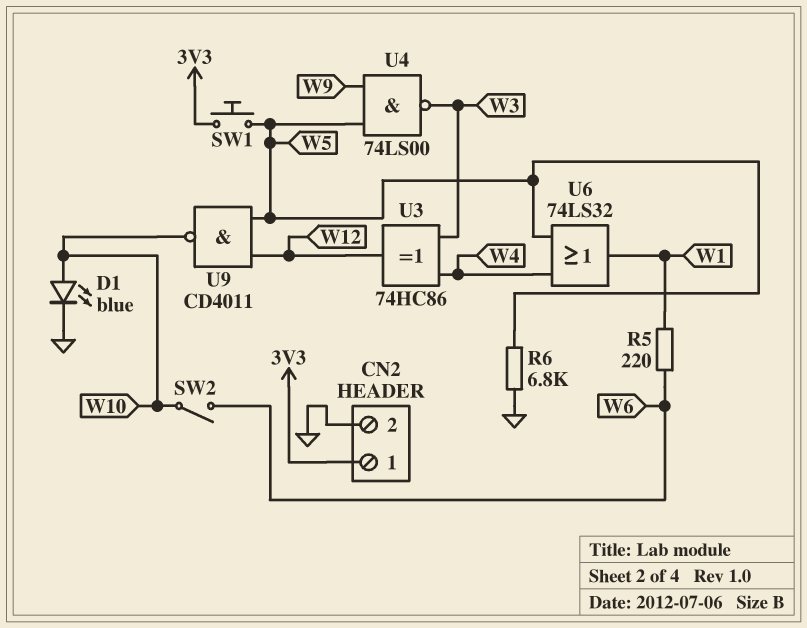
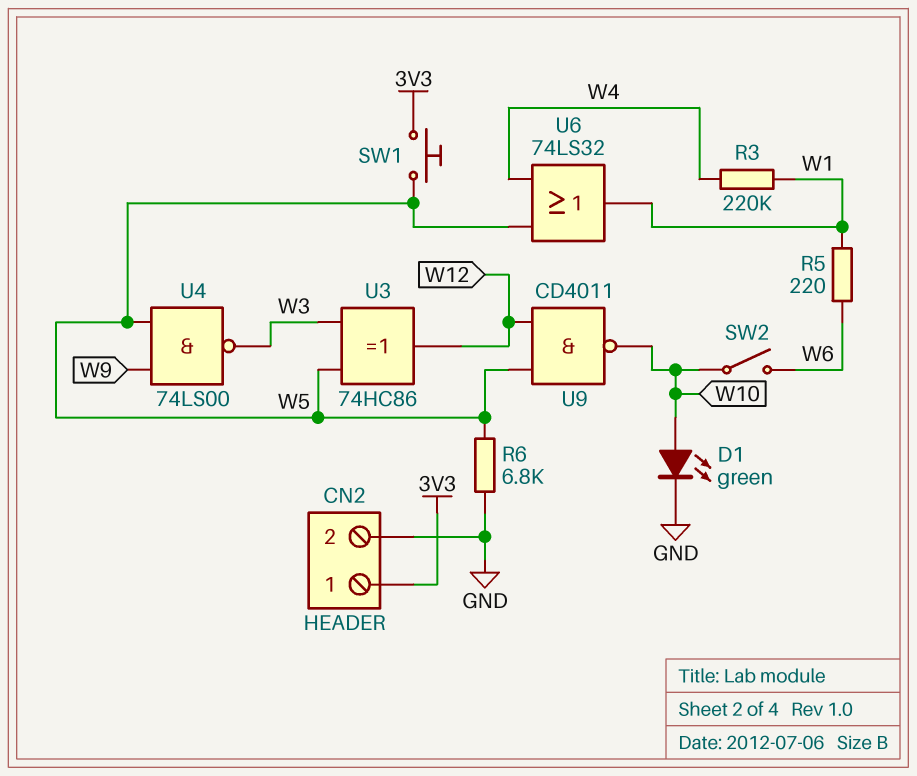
D1: LED blue (A W10, K GND) -> LED green (A W10, K GND)
R3: none -> 220k (W1, W4)
U3: XOR 74HC86 (in W3, in W4, out W12) -> XOR 74HC86 (in W3, in W5, out W12)

